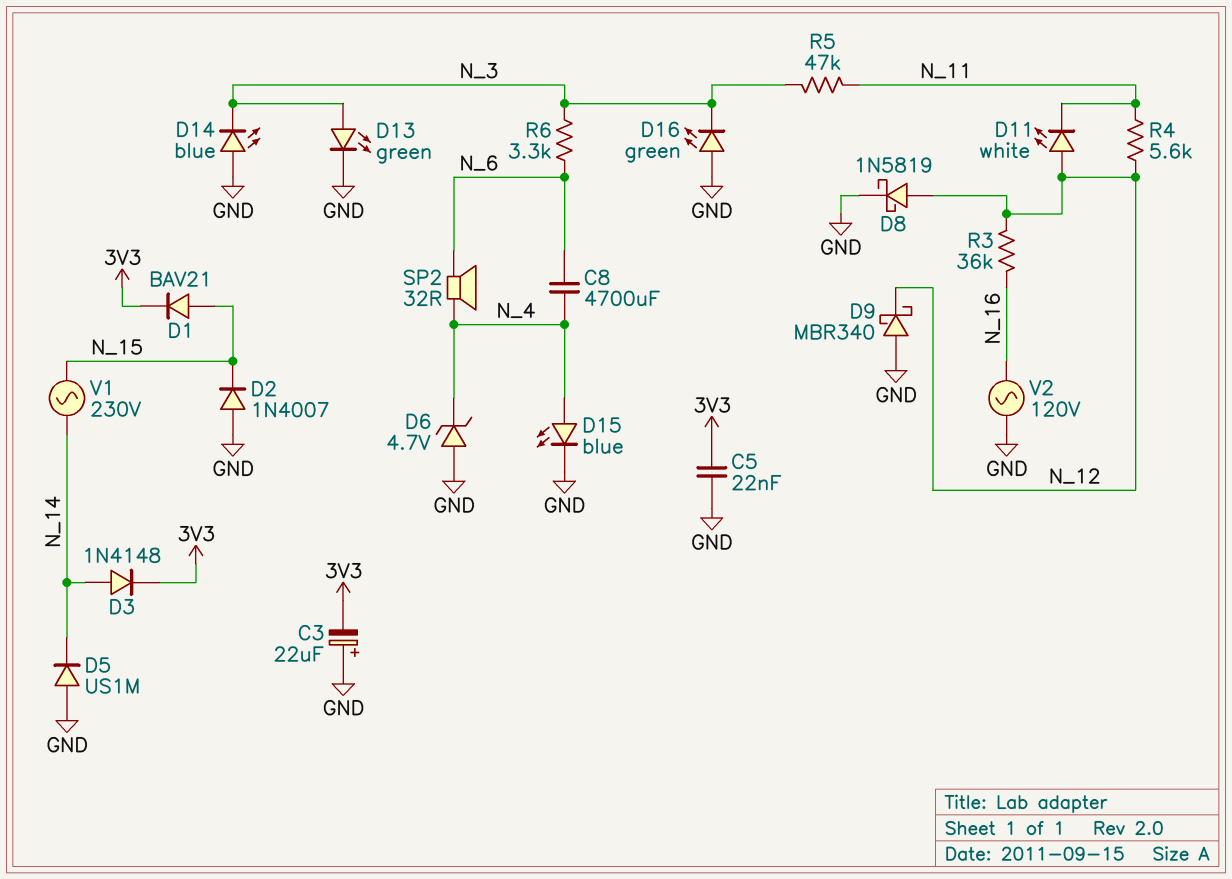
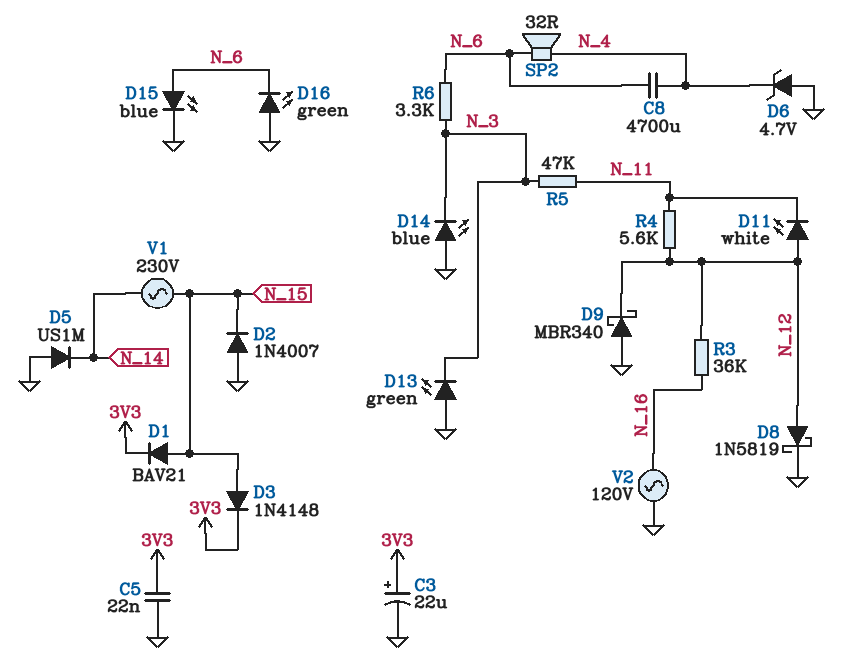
C3: 22uF (plus GND, minus 3V3) -> 22uF (plus 3V3, minus GND)
D3: diode 1N4148 (A N_14, K 3V3) -> diode 1N4148 (A N_15, K 3V3)
D13: LED green (A N_3, K GND) -> LED green (A GND, K N_3)
D15: LED blue (A N_4, K GND) -> LED blue (A N_6, K GND)
D16: LED green (A GND, K N_3) -> LED green (A GND, K N_6)

